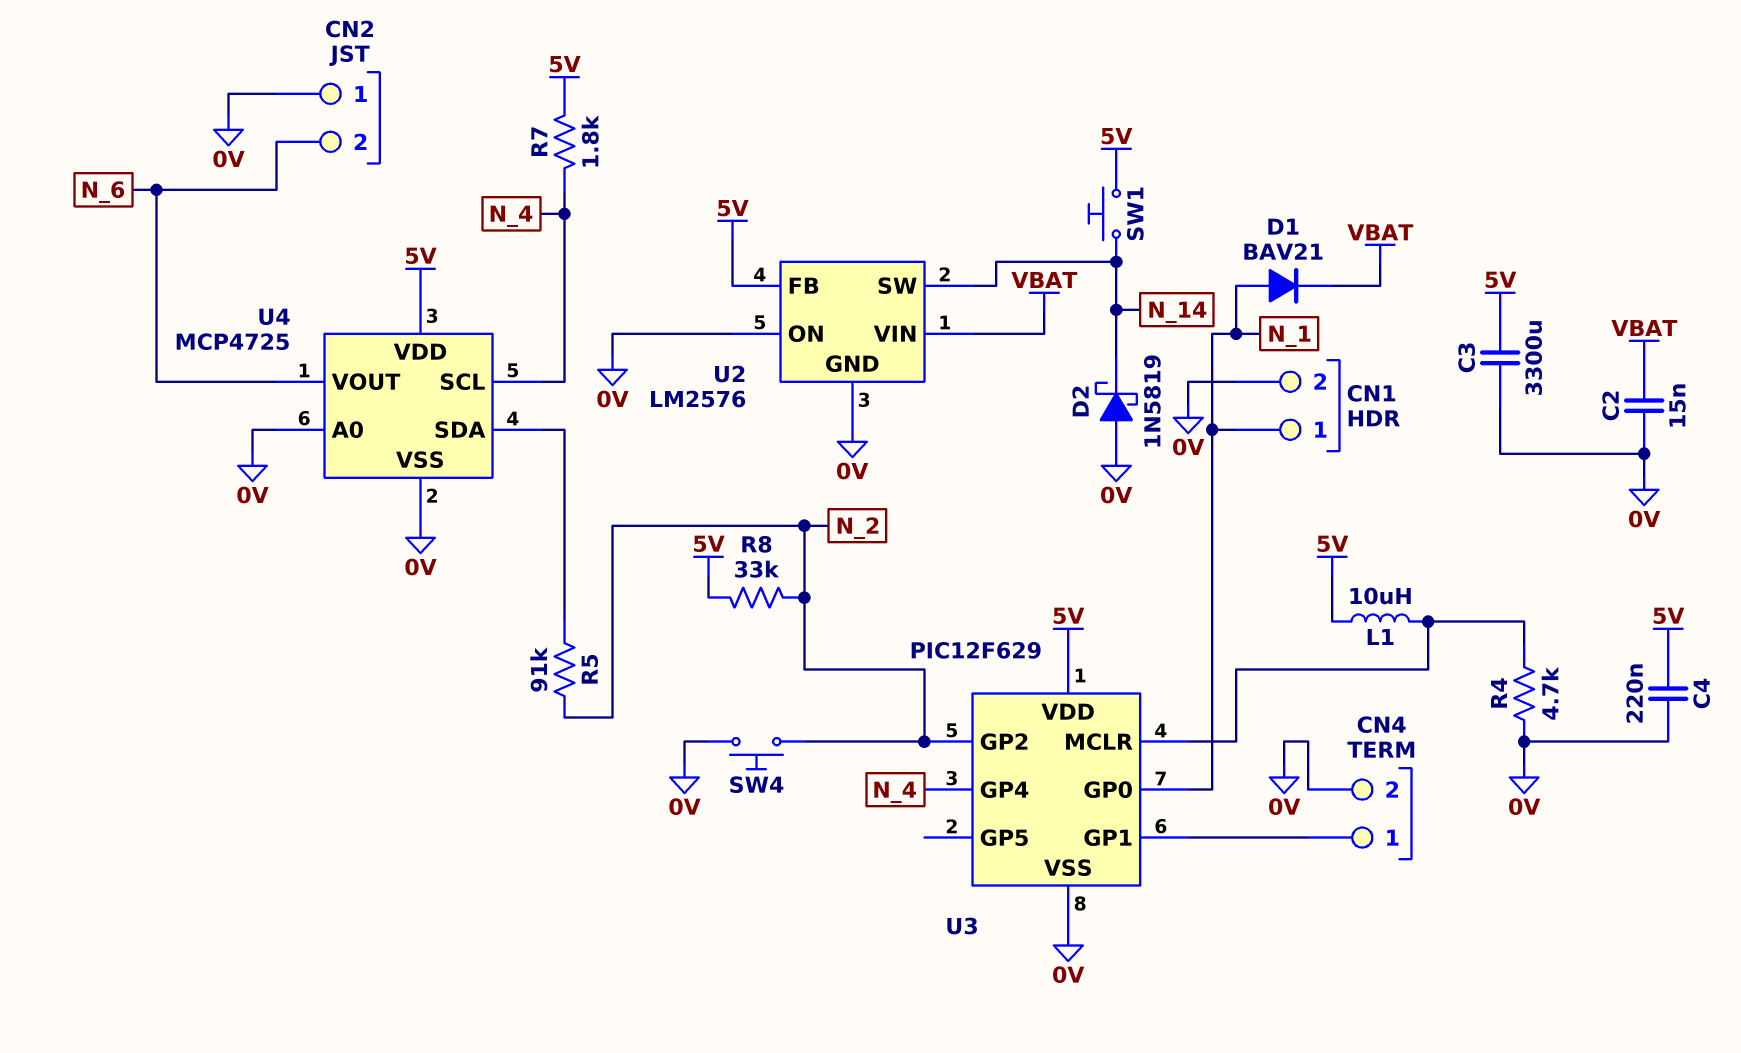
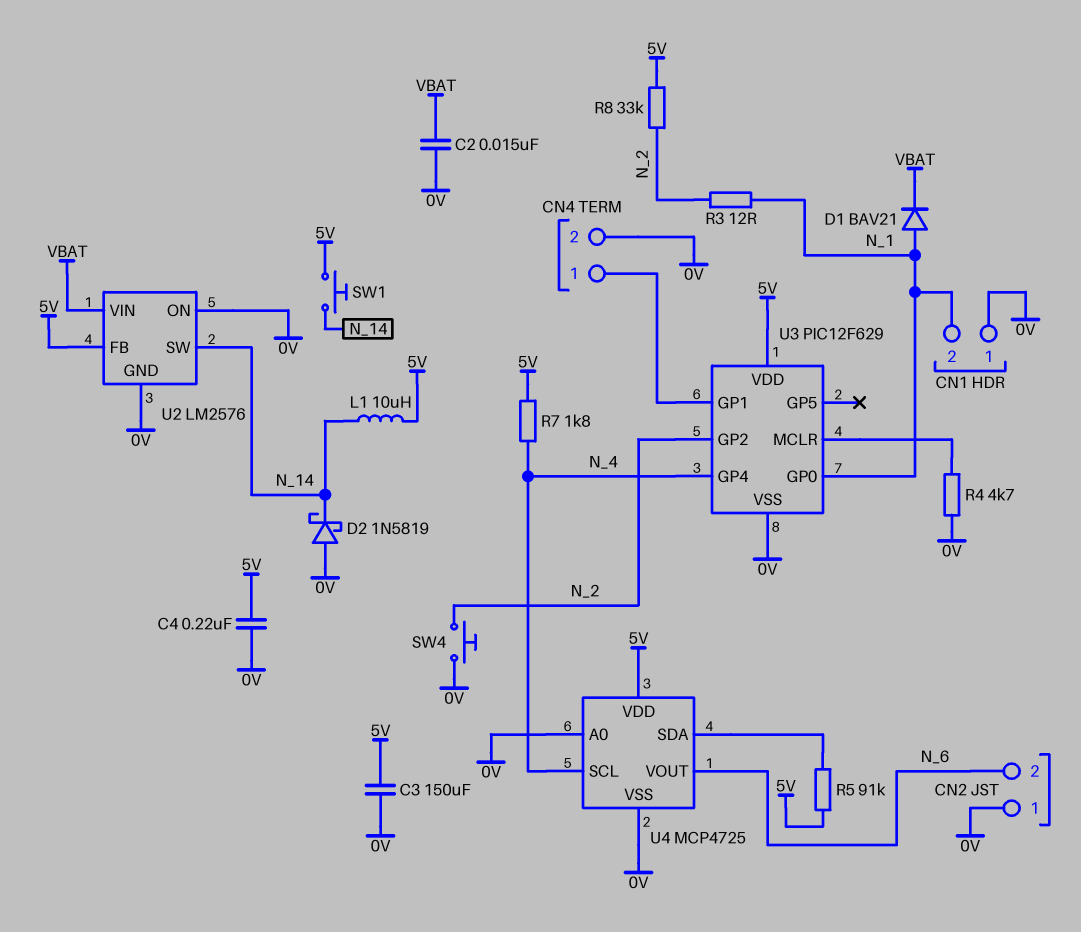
C3: 3300uF (0V, 5V) -> 150uF (0V, 5V)
CN1 pin 1: N_1 -> 0V
CN1 pin 2: 0V -> N_1
L1: 10uH (5V, U3/MCLR) -> 10uH (5V, N_14)
R3: none -> 12 (N_1, N_2)
R5: 91k (N_2, U4/SDA) -> 91k (5V, U4/SDA)

